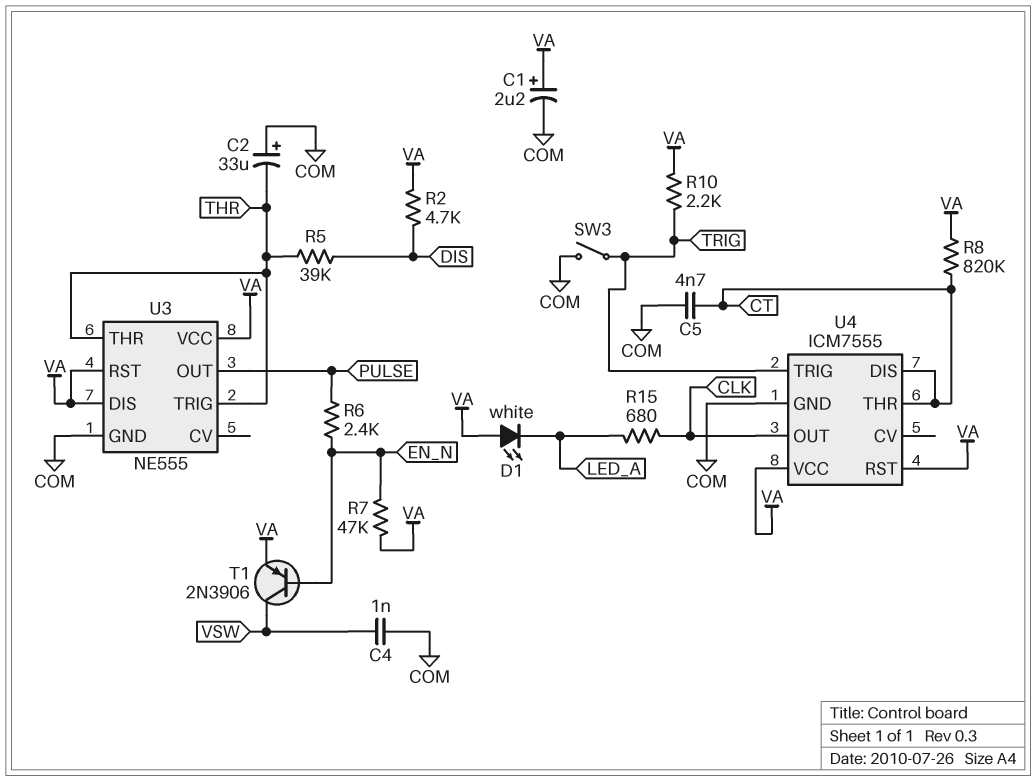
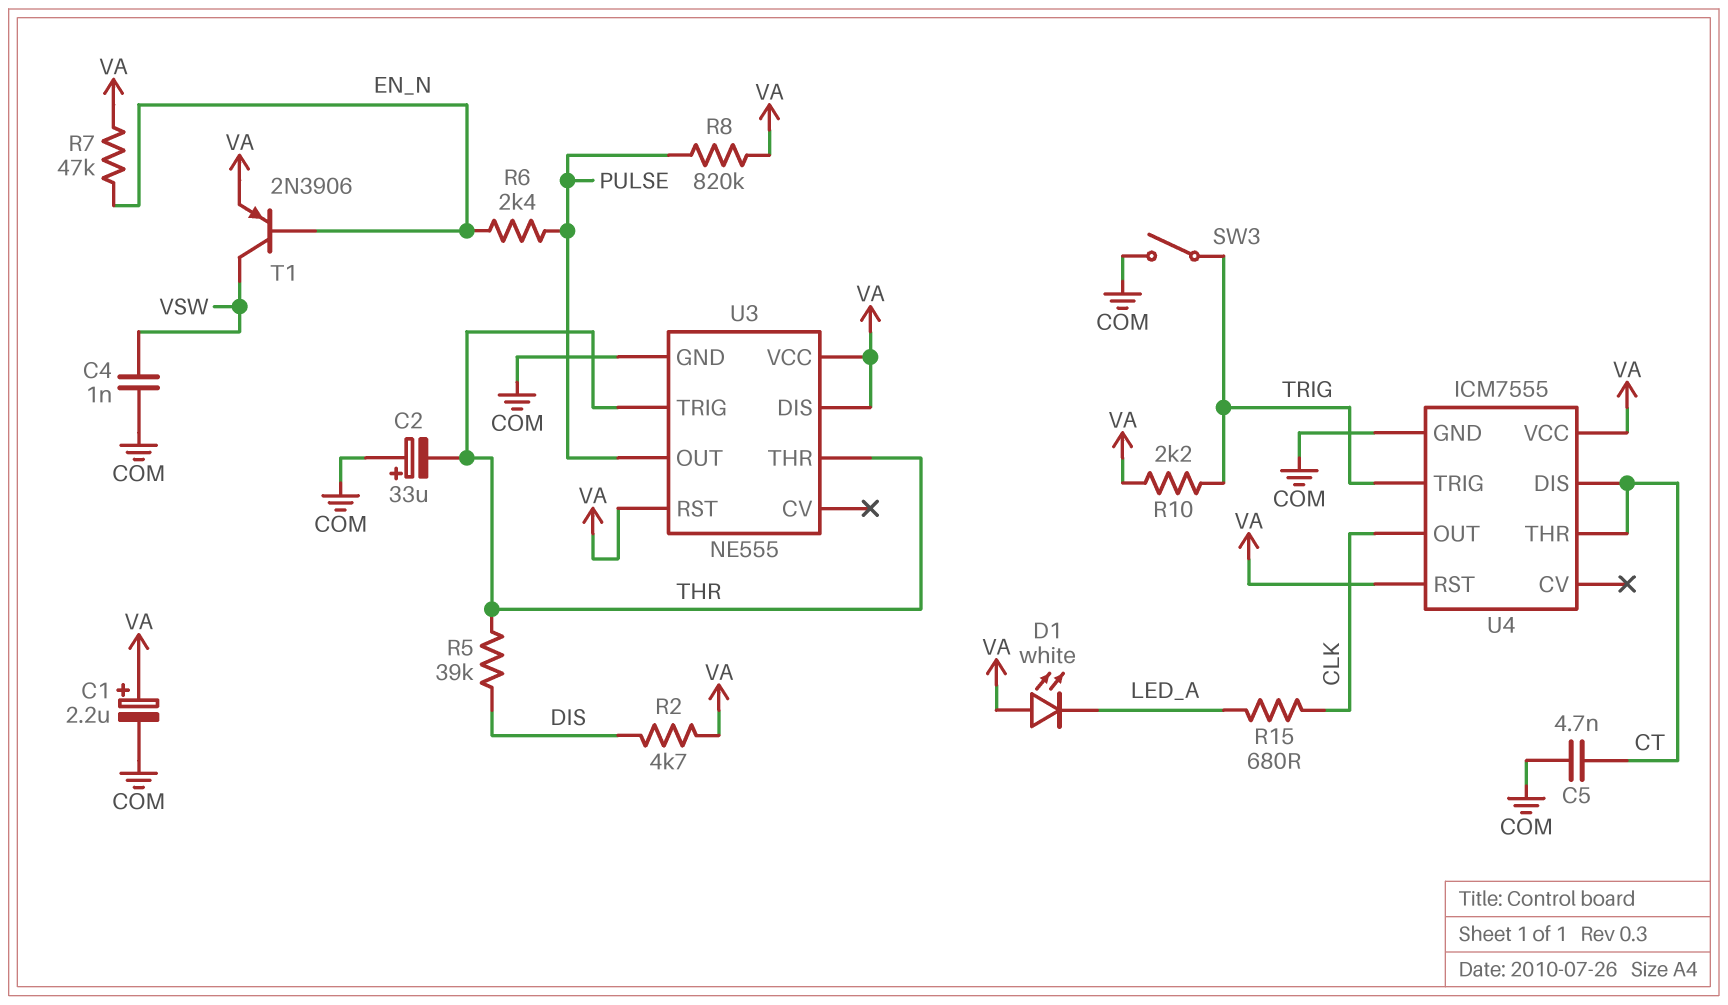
R8: 820k (CT, VA) -> 820k (PULSE, VA)

